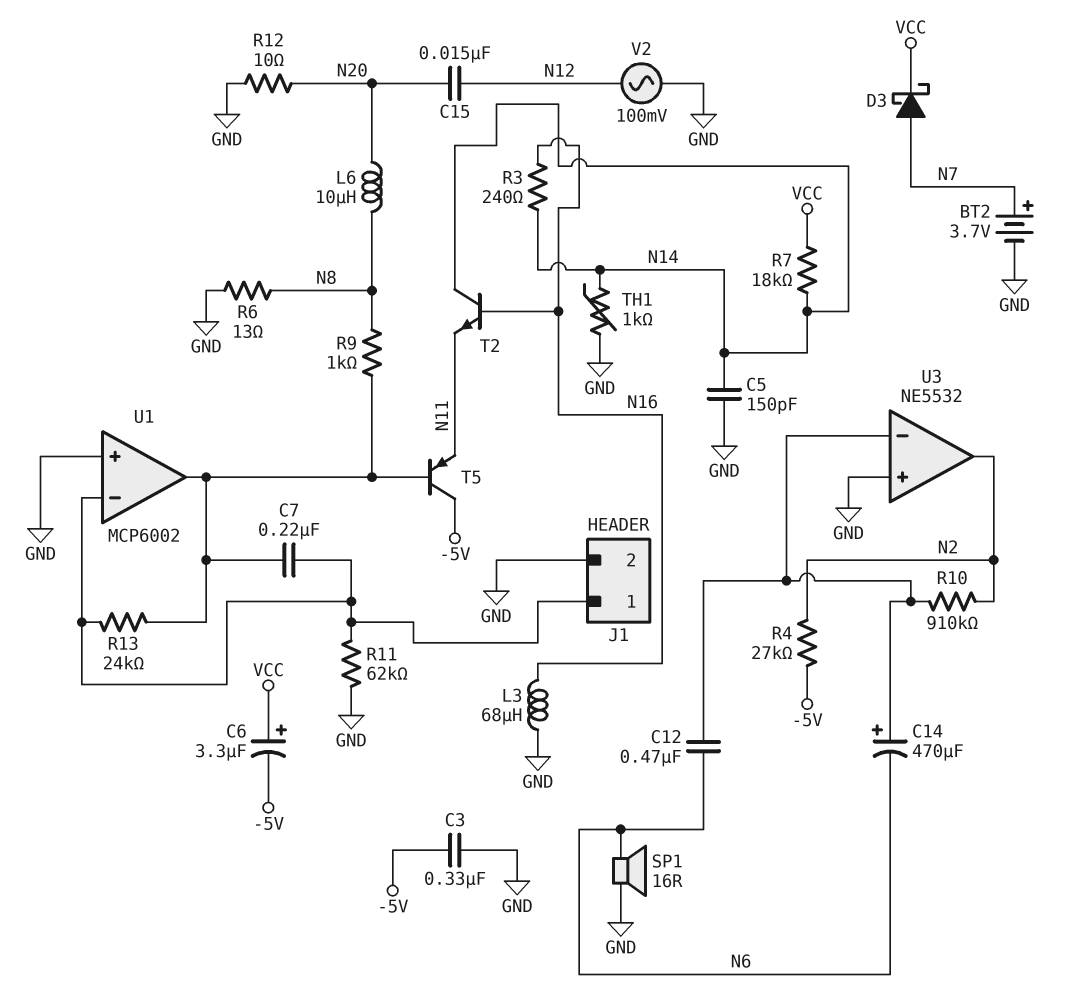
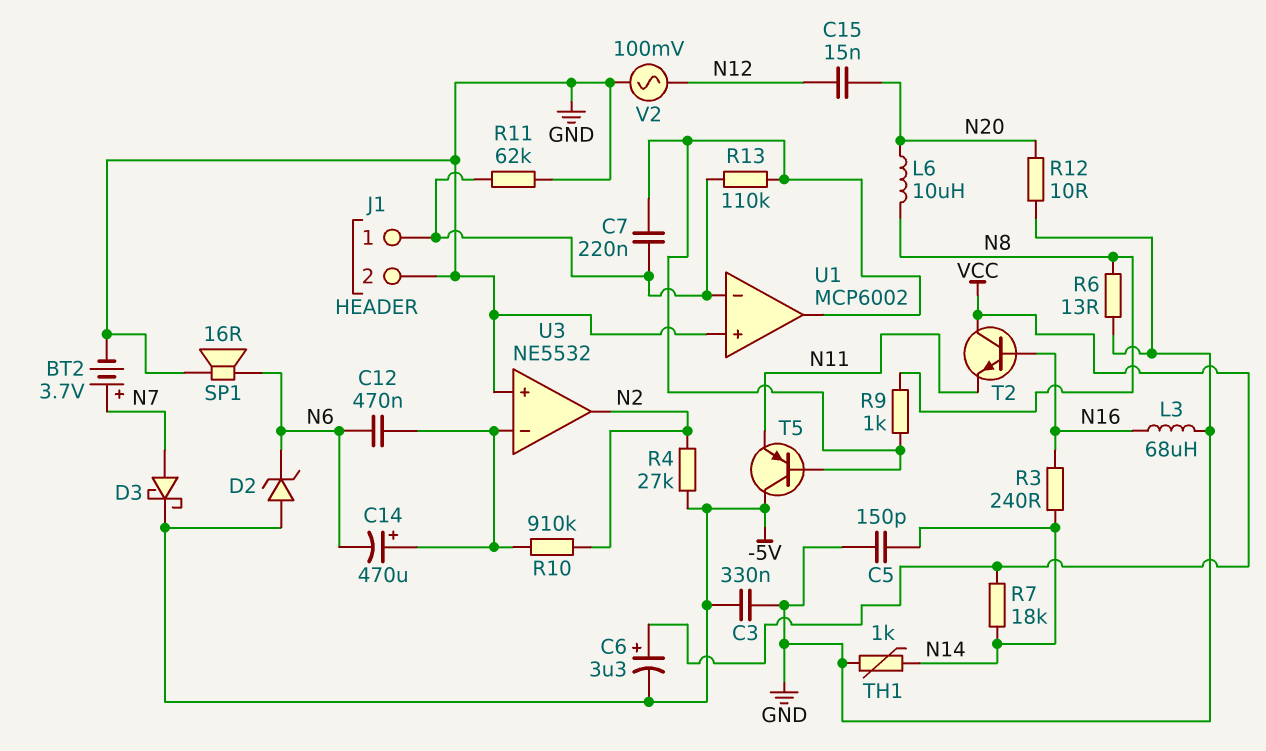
D2: none -> zener (A -5V, K N6)
D3: schottky (A N7, K VCC) -> schottky (A N7, K -5V)
R13: 24k (J1/1, U1/out) -> 110k (J1/1, U1/out)
T2: NPN (B N16, C N14, E N11) -> NPN (B N16, C VCC, E N11)

